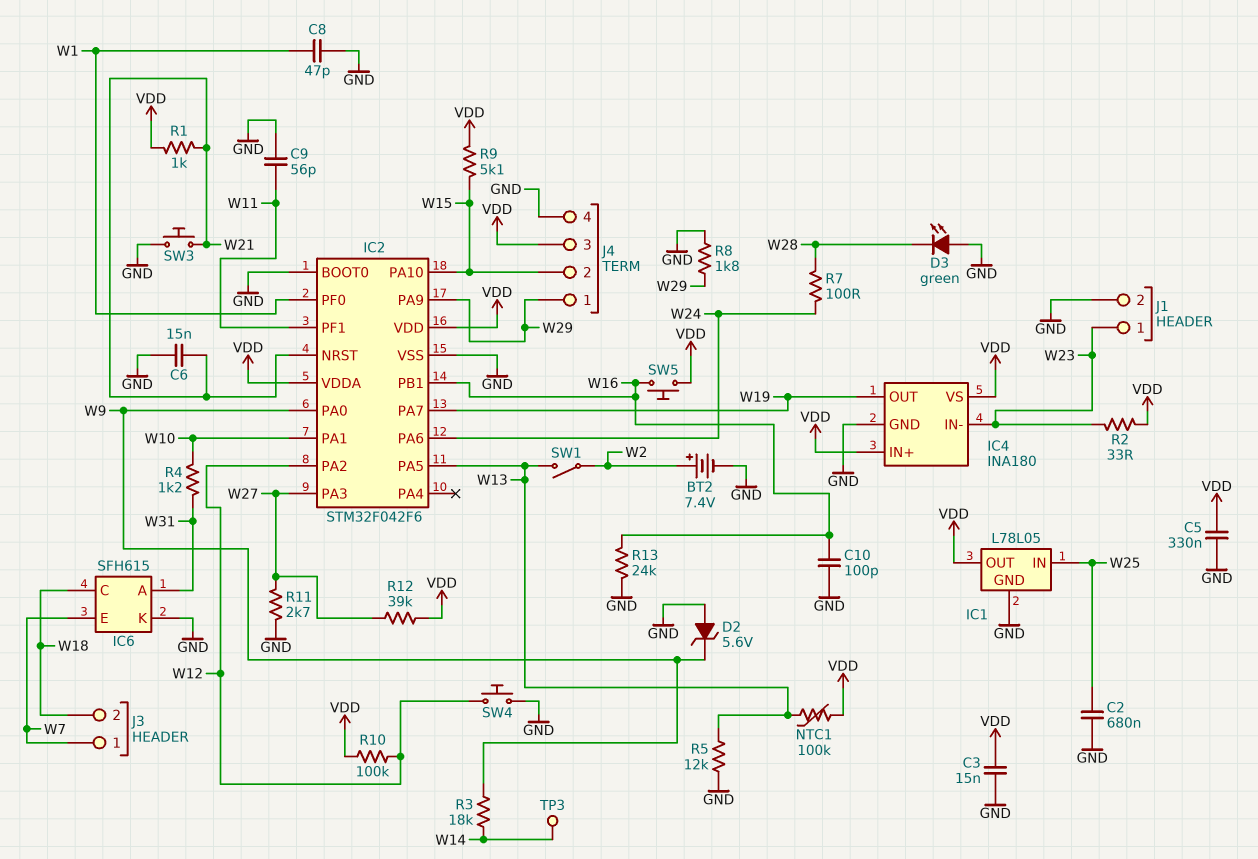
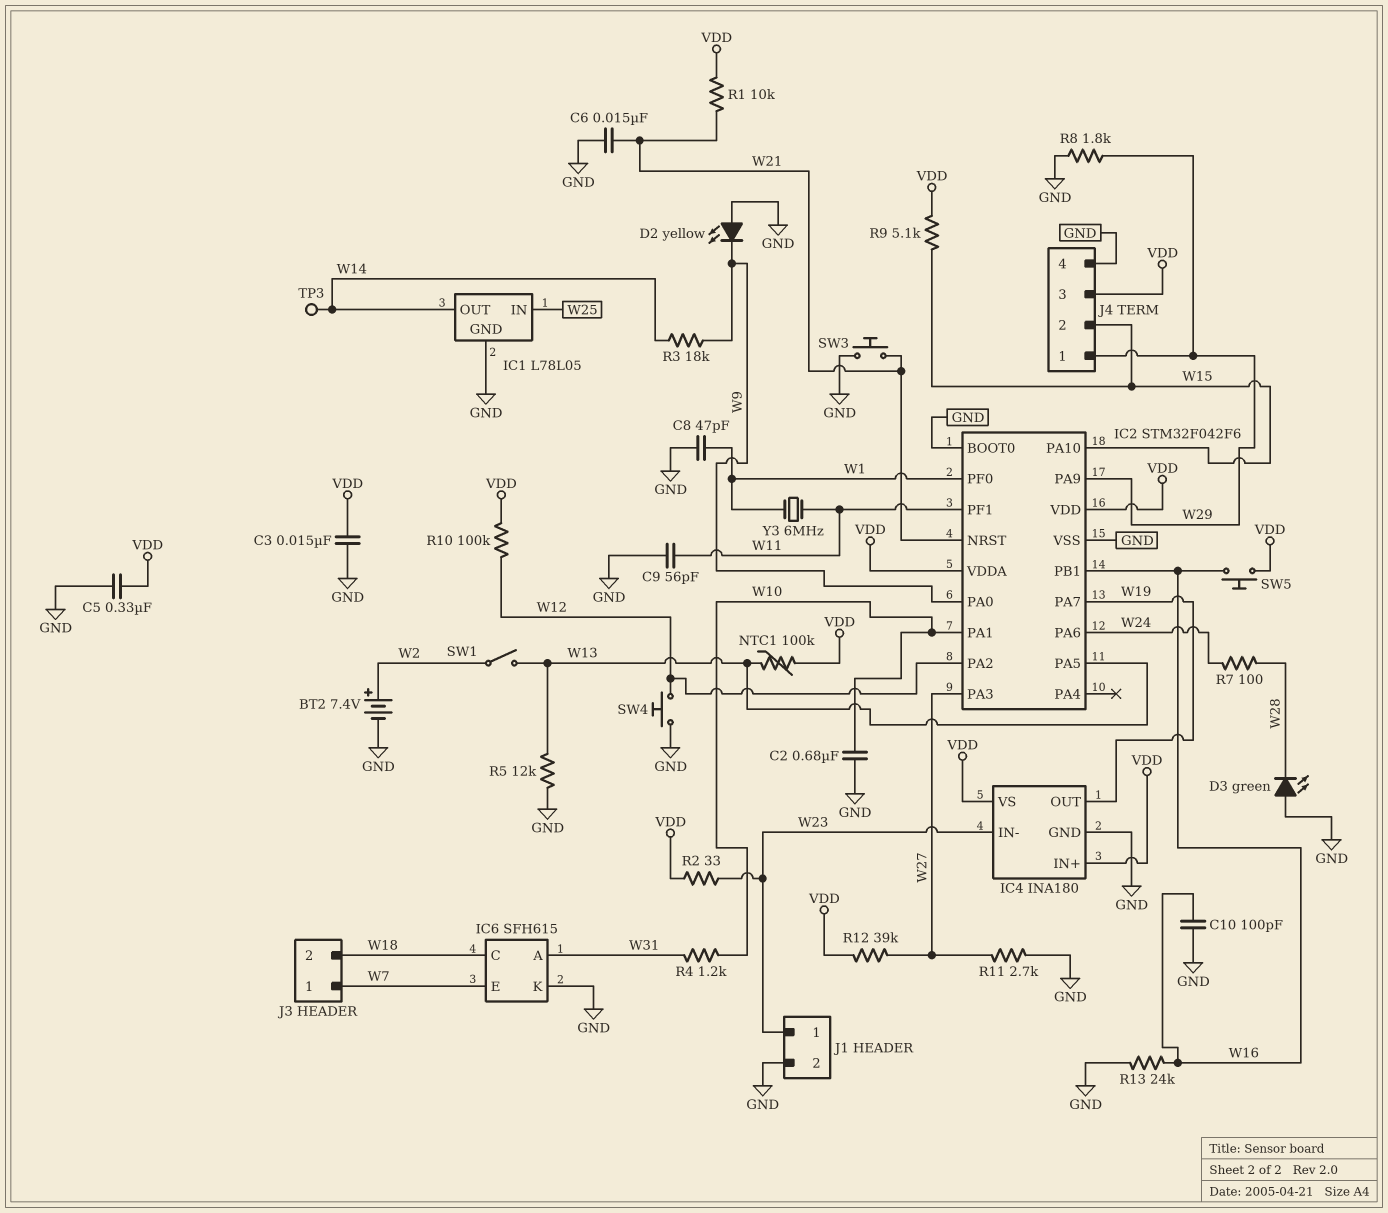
C2: 680nF (GND, W25) -> 680nF (GND, W10)
D2: zener 5.6V (A GND, K W9) -> LED yellow (A GND, K W9)
IC1 pin OUT: VDD -> W14
R1: 1k (VDD, W21) -> 10k (VDD, W21)
Y3: none -> 6MHz (W1, W11)

